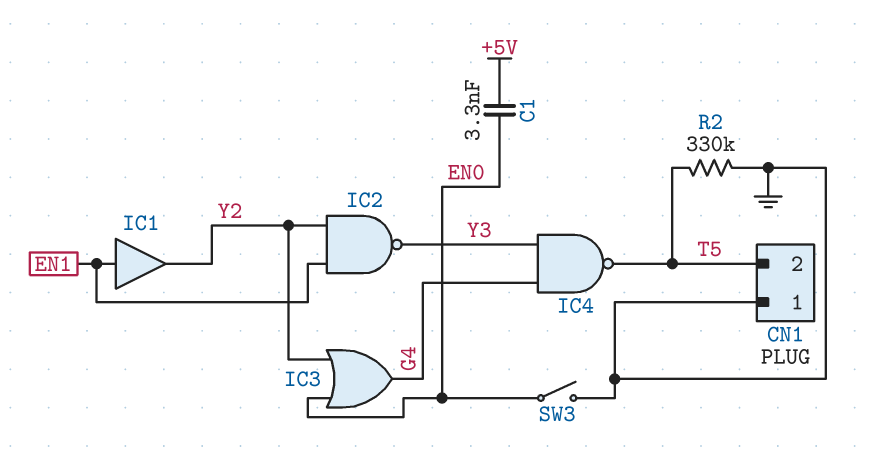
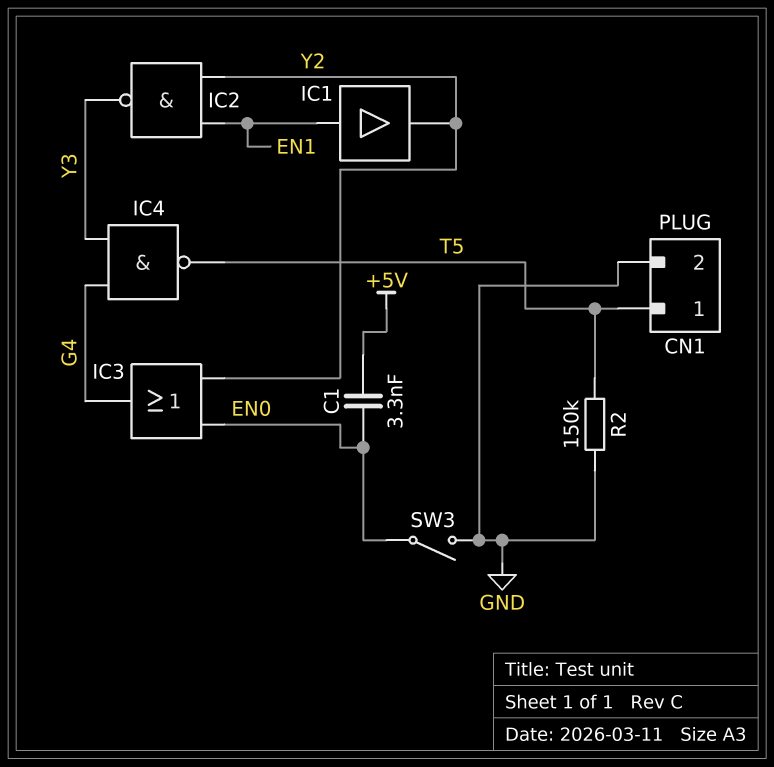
CN1 pin 1: GND -> T5
CN1 pin 2: T5 -> GND
R2: 330k (GND, T5) -> 150k (GND, T5)

